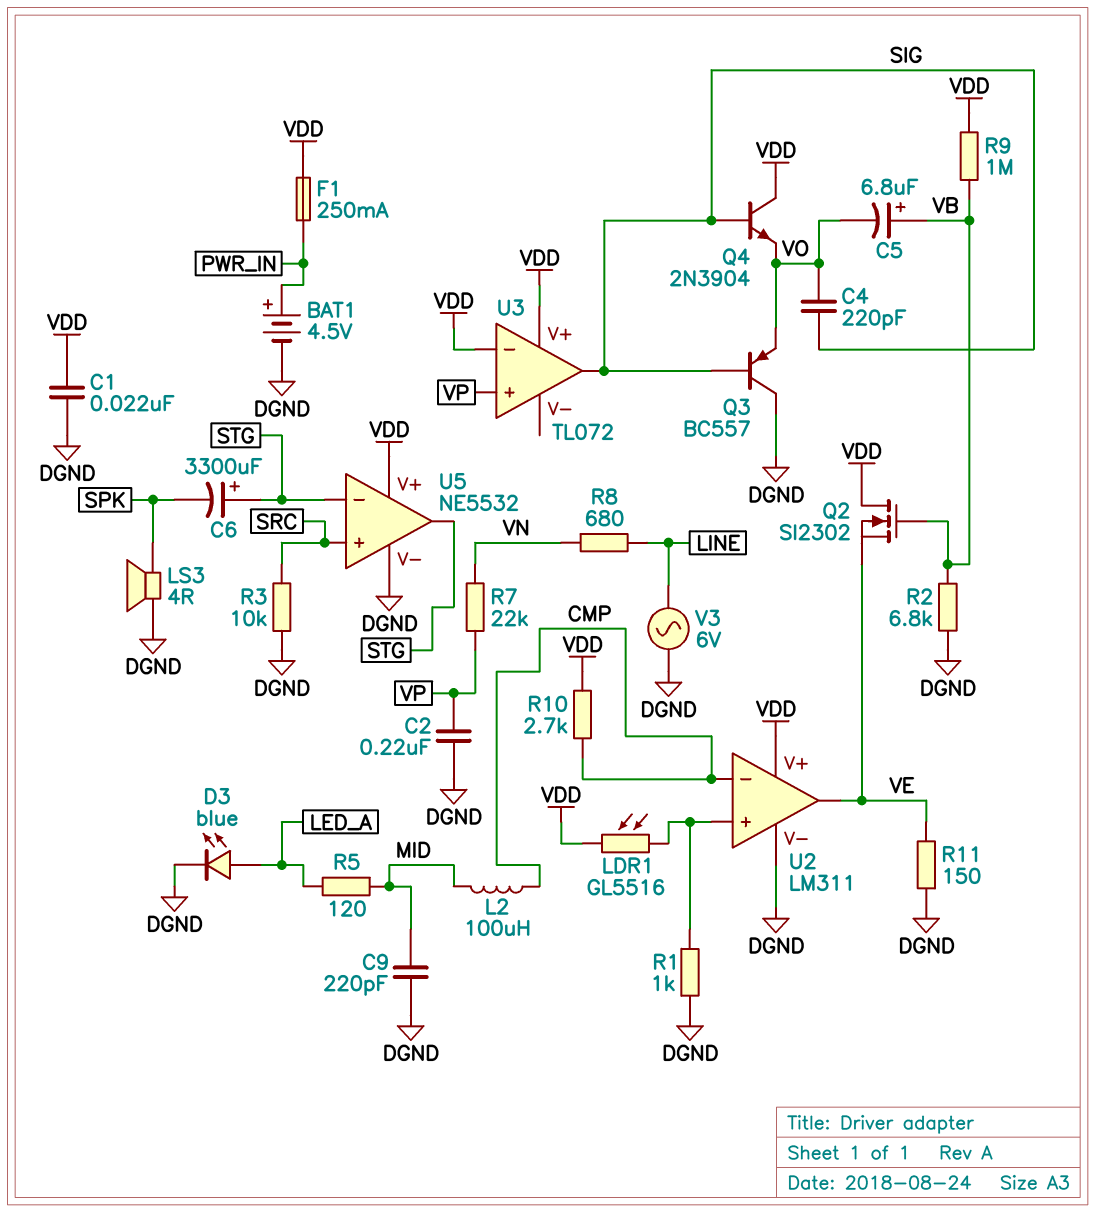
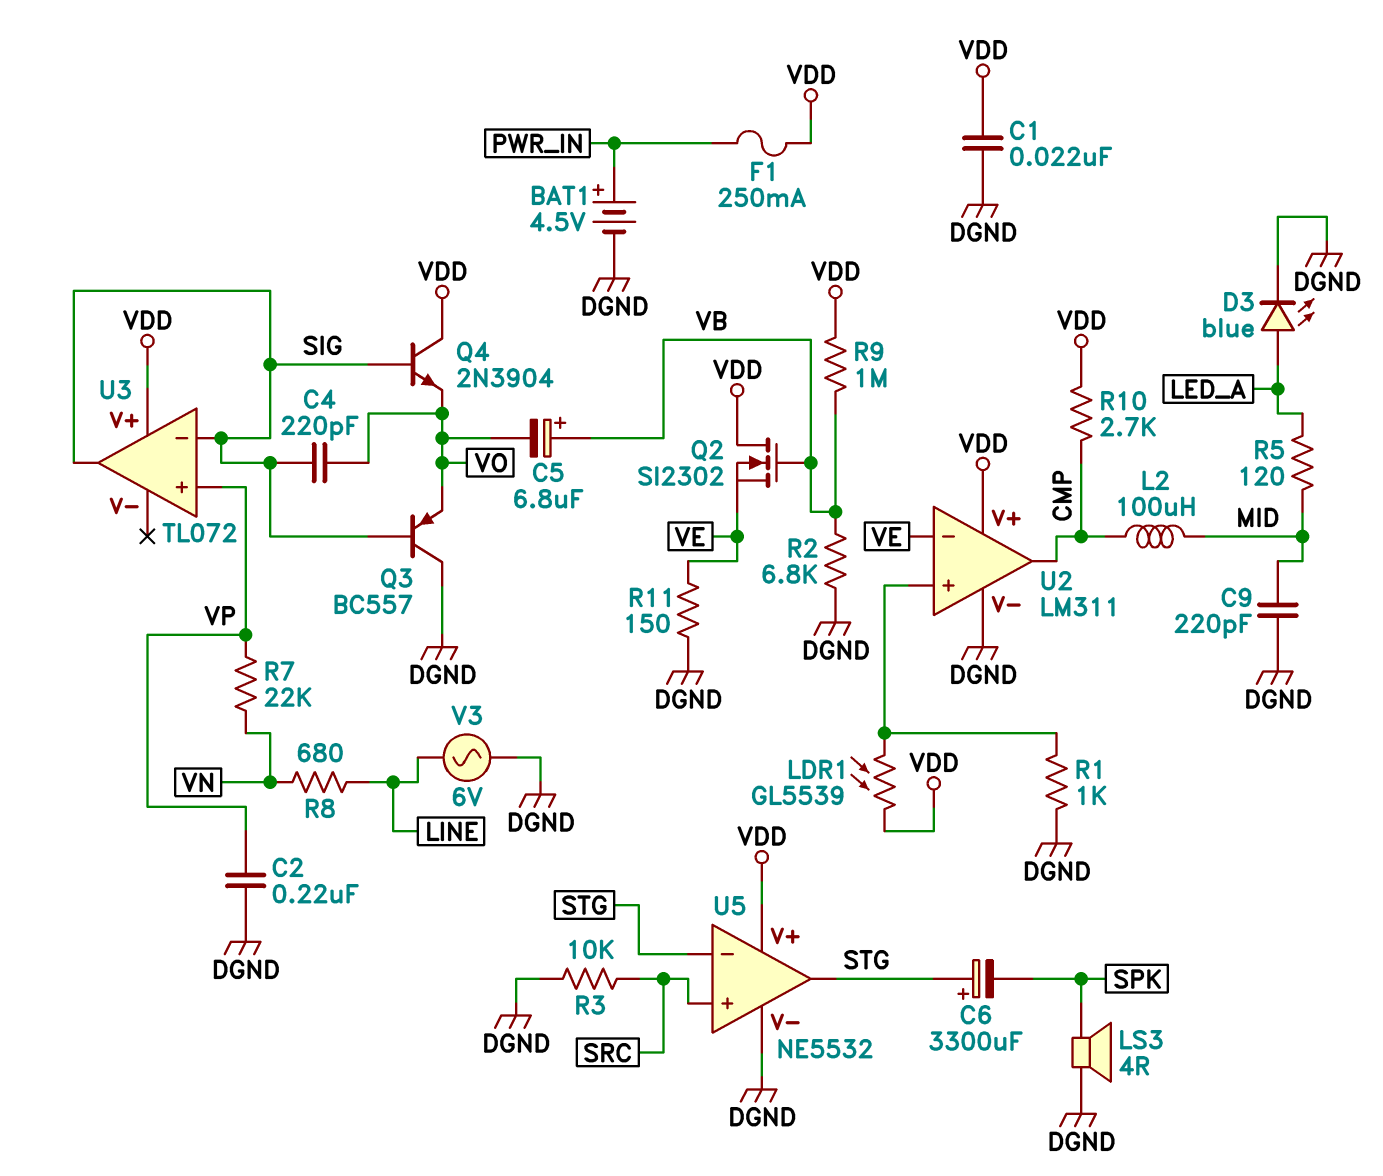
LDR1: GL5516 (U2/in+, VDD) -> GL5539 (U2/in+, VDD)
U2 pin in-: CMP -> VE
U2 pin out: VE -> CMP
U3 pin in-: VDD -> SIG

